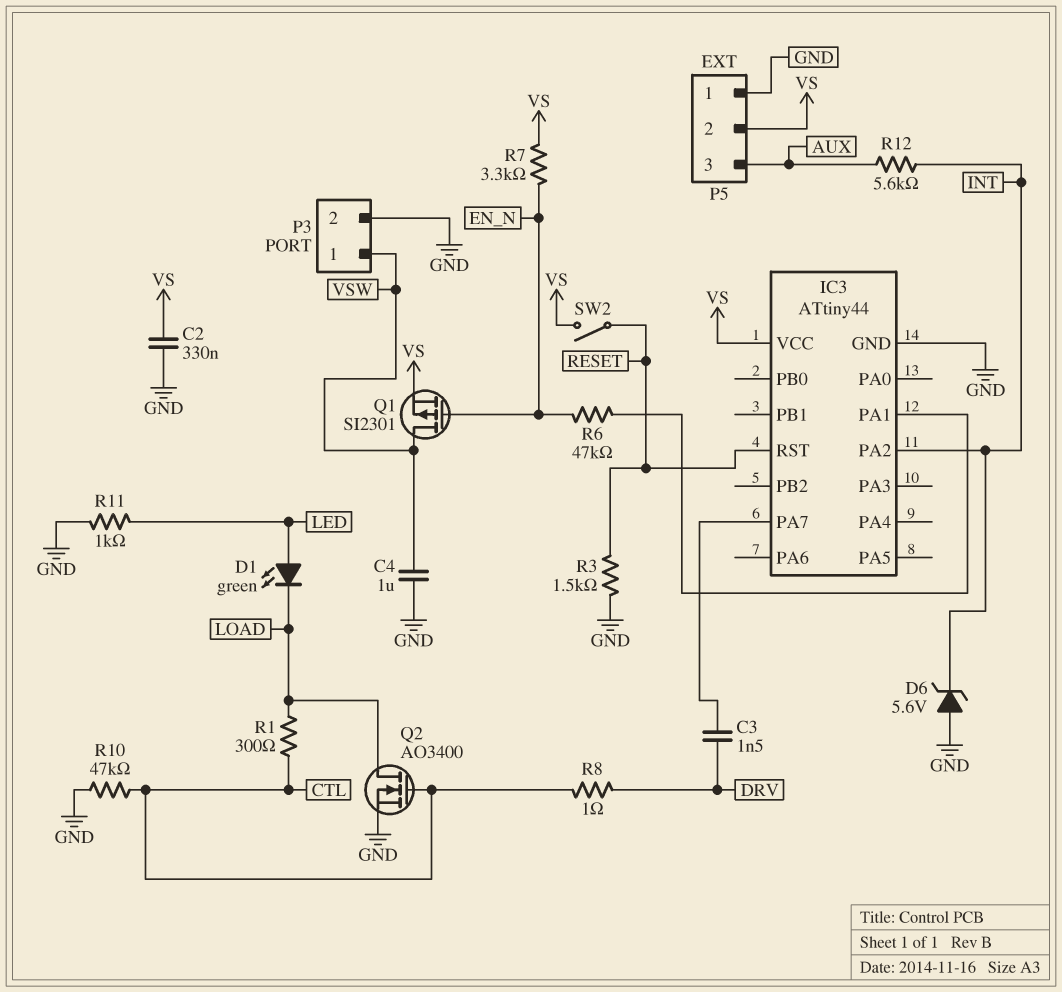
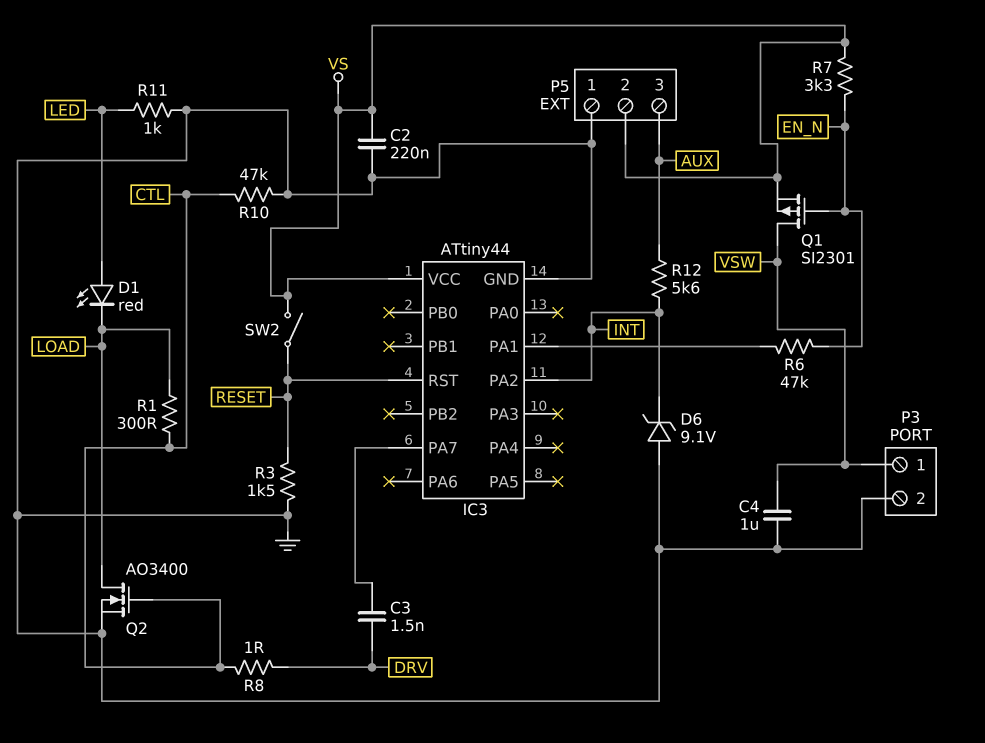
C2: 330nF (GND, VS) -> 220nF (GND, VS)
D1: LED green (A LED, K LOAD) -> LED red (A LED, K LOAD)
D6: zener 5.6V (A GND, K INT) -> zener 9.1V (A GND, K INT)

